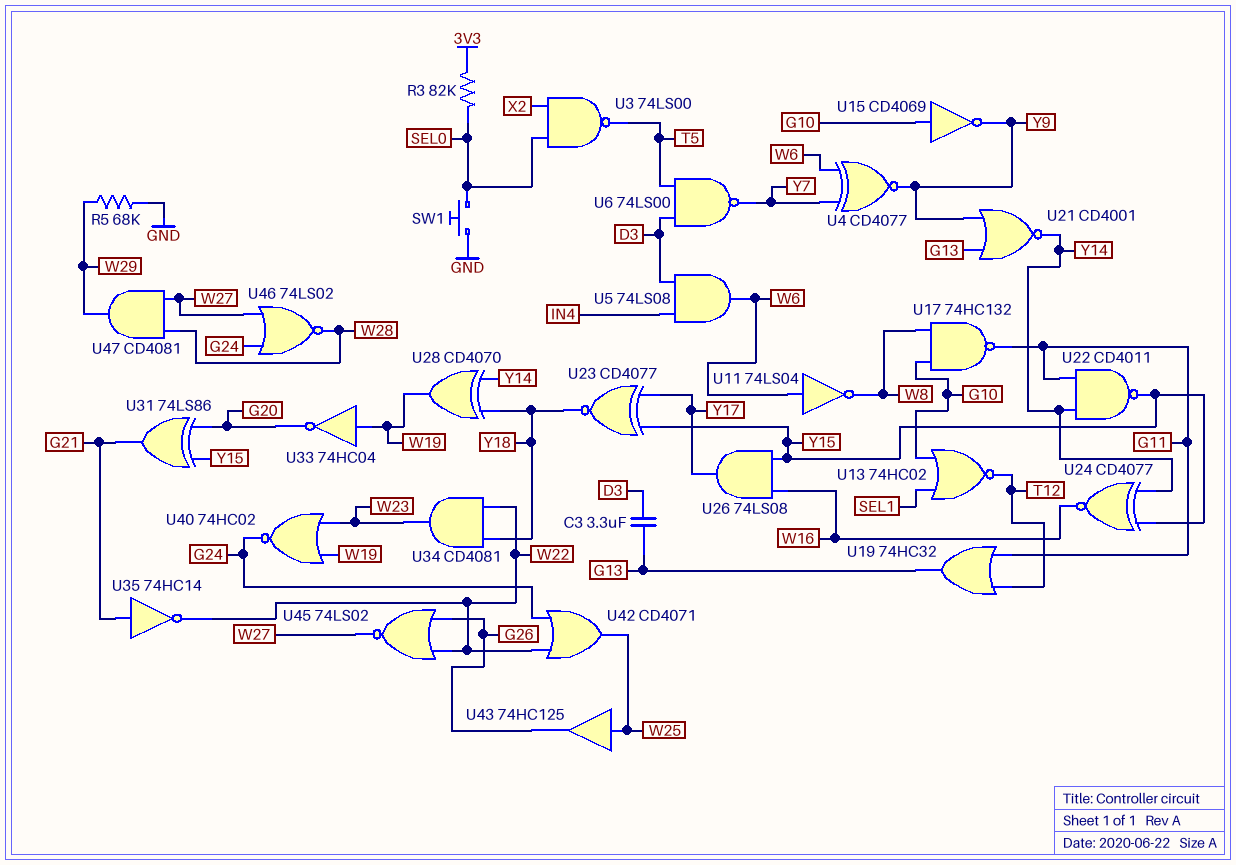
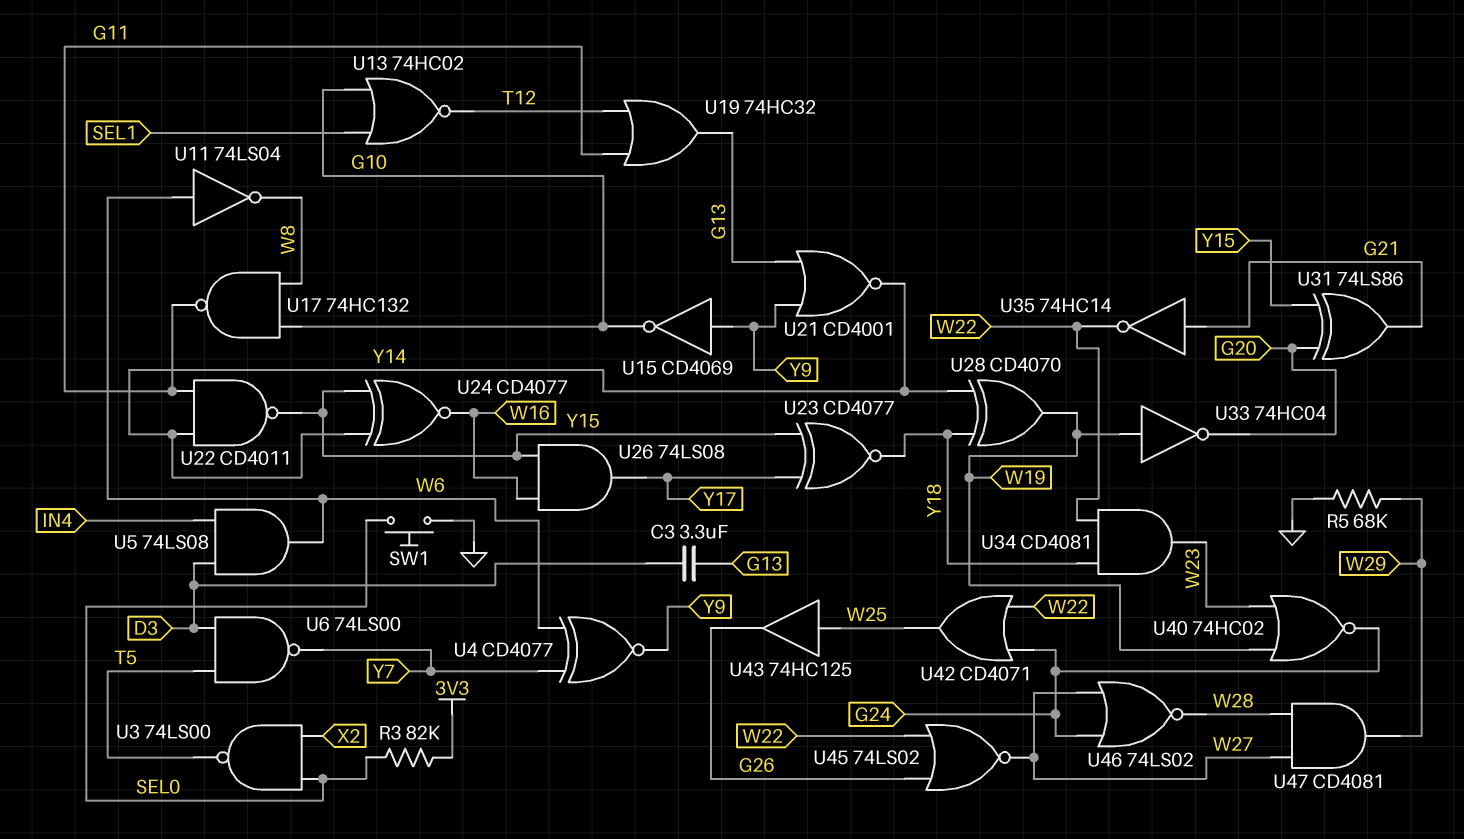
U15: NOT CD4069 (in G10, out Y9) -> NOT CD4069 (in Y9, out G10)

